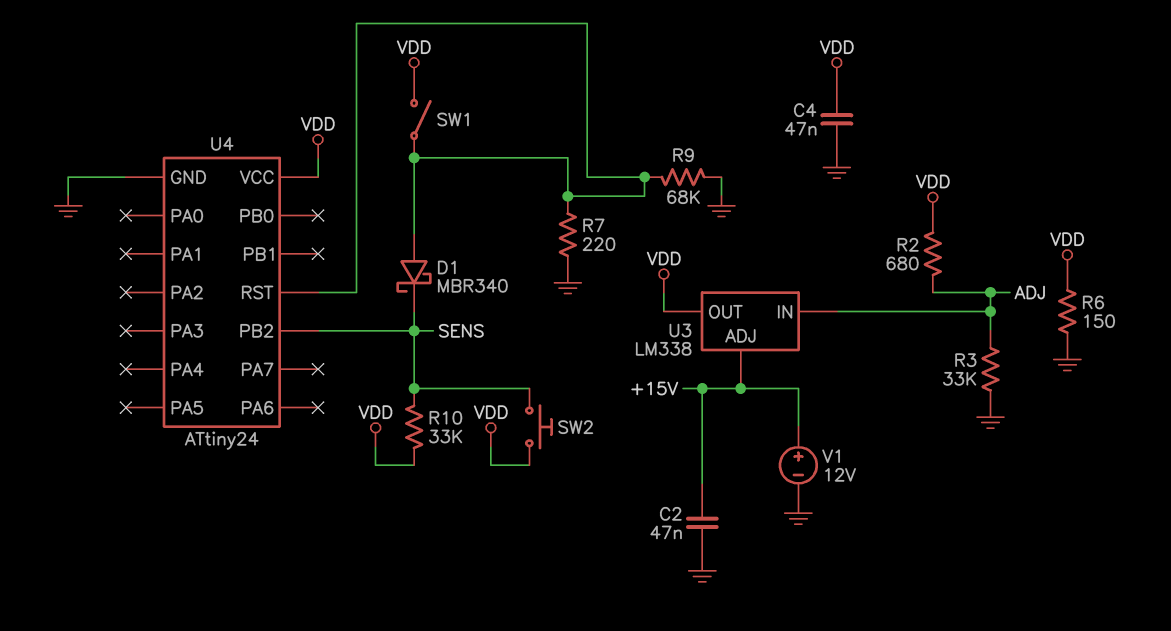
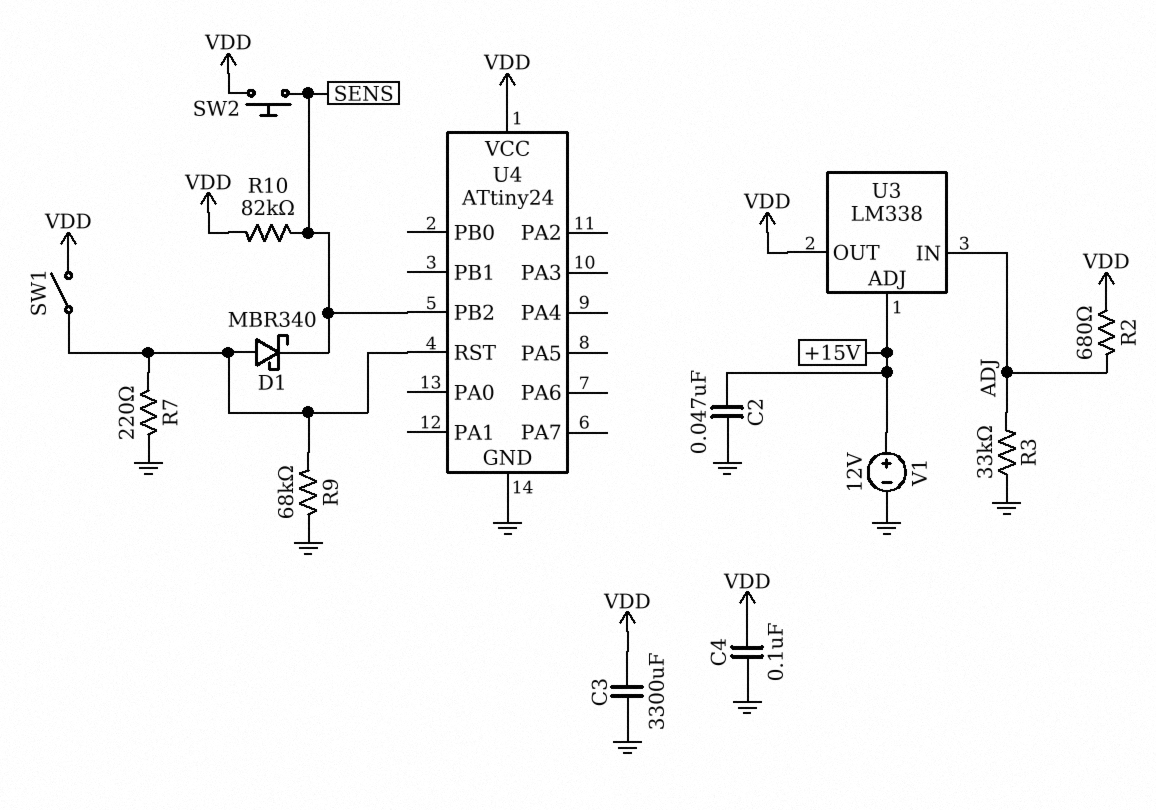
C3: none -> 3300uF (GND, VDD)
C4: 47nF (GND, VDD) -> 100nF (GND, VDD)
R6: 150 (GND, VDD) -> none
R10: 33k (SENS, VDD) -> 82k (SENS, VDD)

